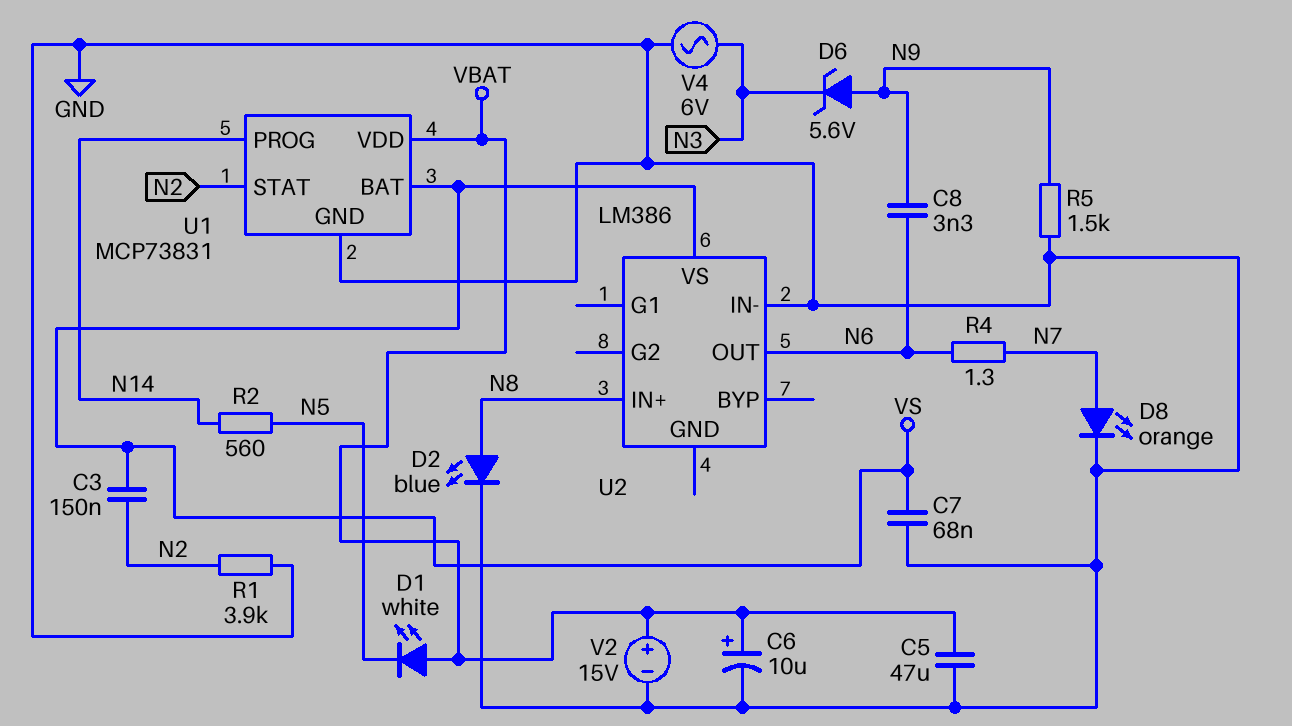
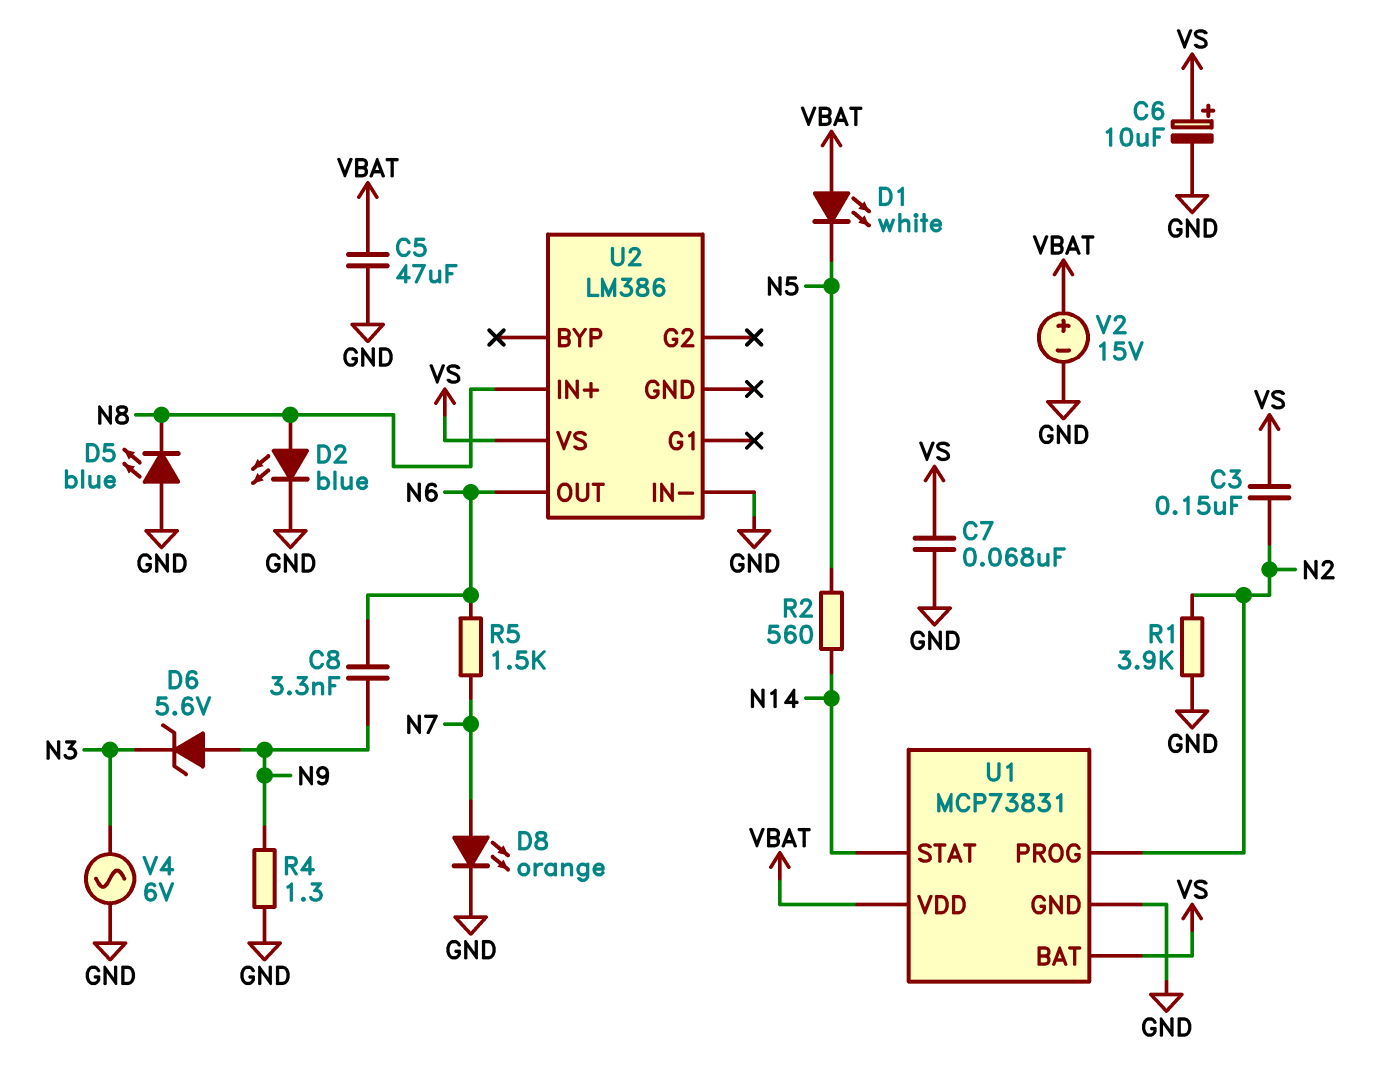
C6: 10uF (plus VBAT, minus GND) -> 10uF (plus VS, minus GND)
D5: none -> LED blue (A GND, K N8)
R4: 1.3 (N6, N7) -> 1.3 (GND, N9)
R5: 1.5k (GND, N9) -> 1.5k (N6, N7)
U1 pin PROG: N14 -> N2
U1 pin STAT: N2 -> N14

